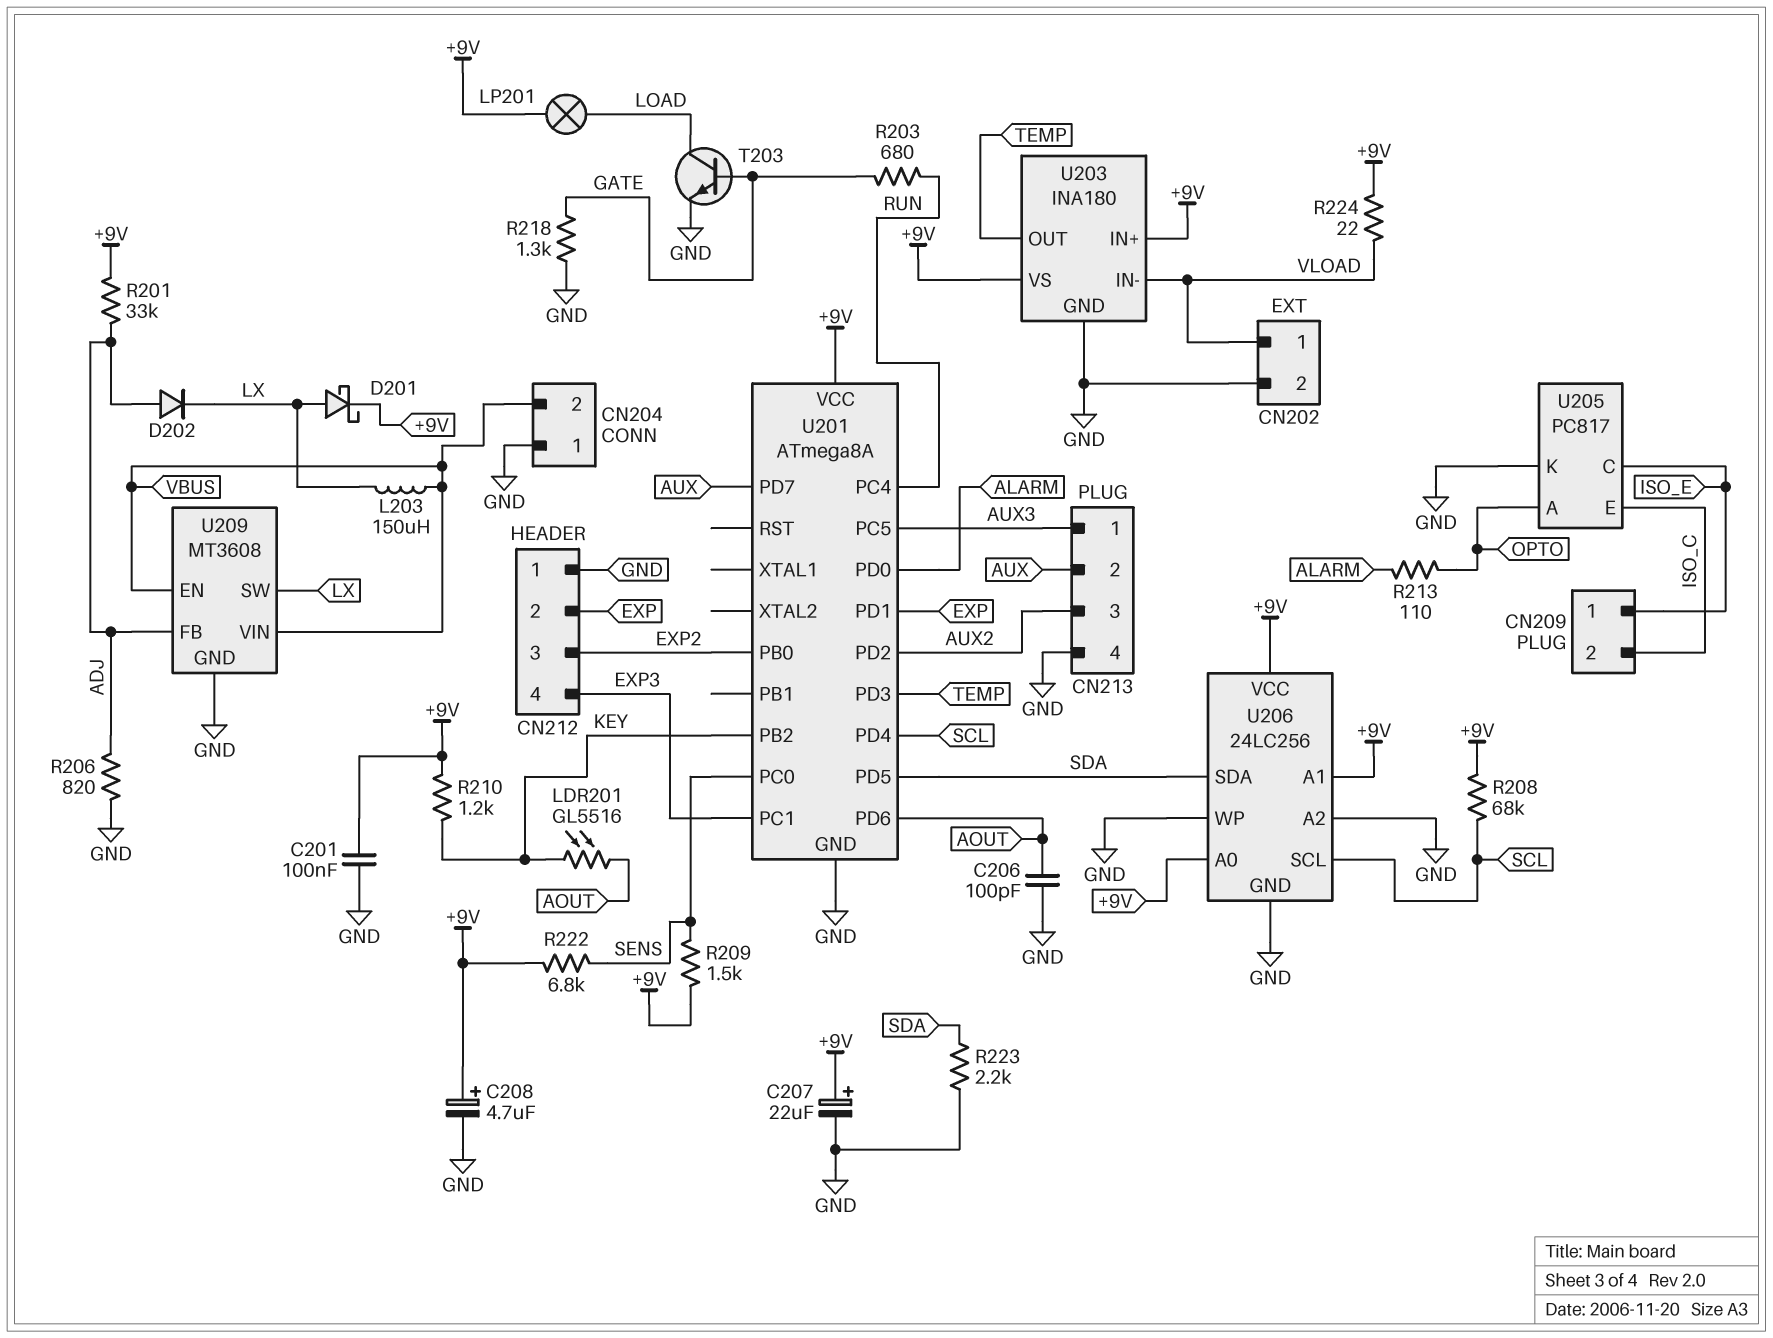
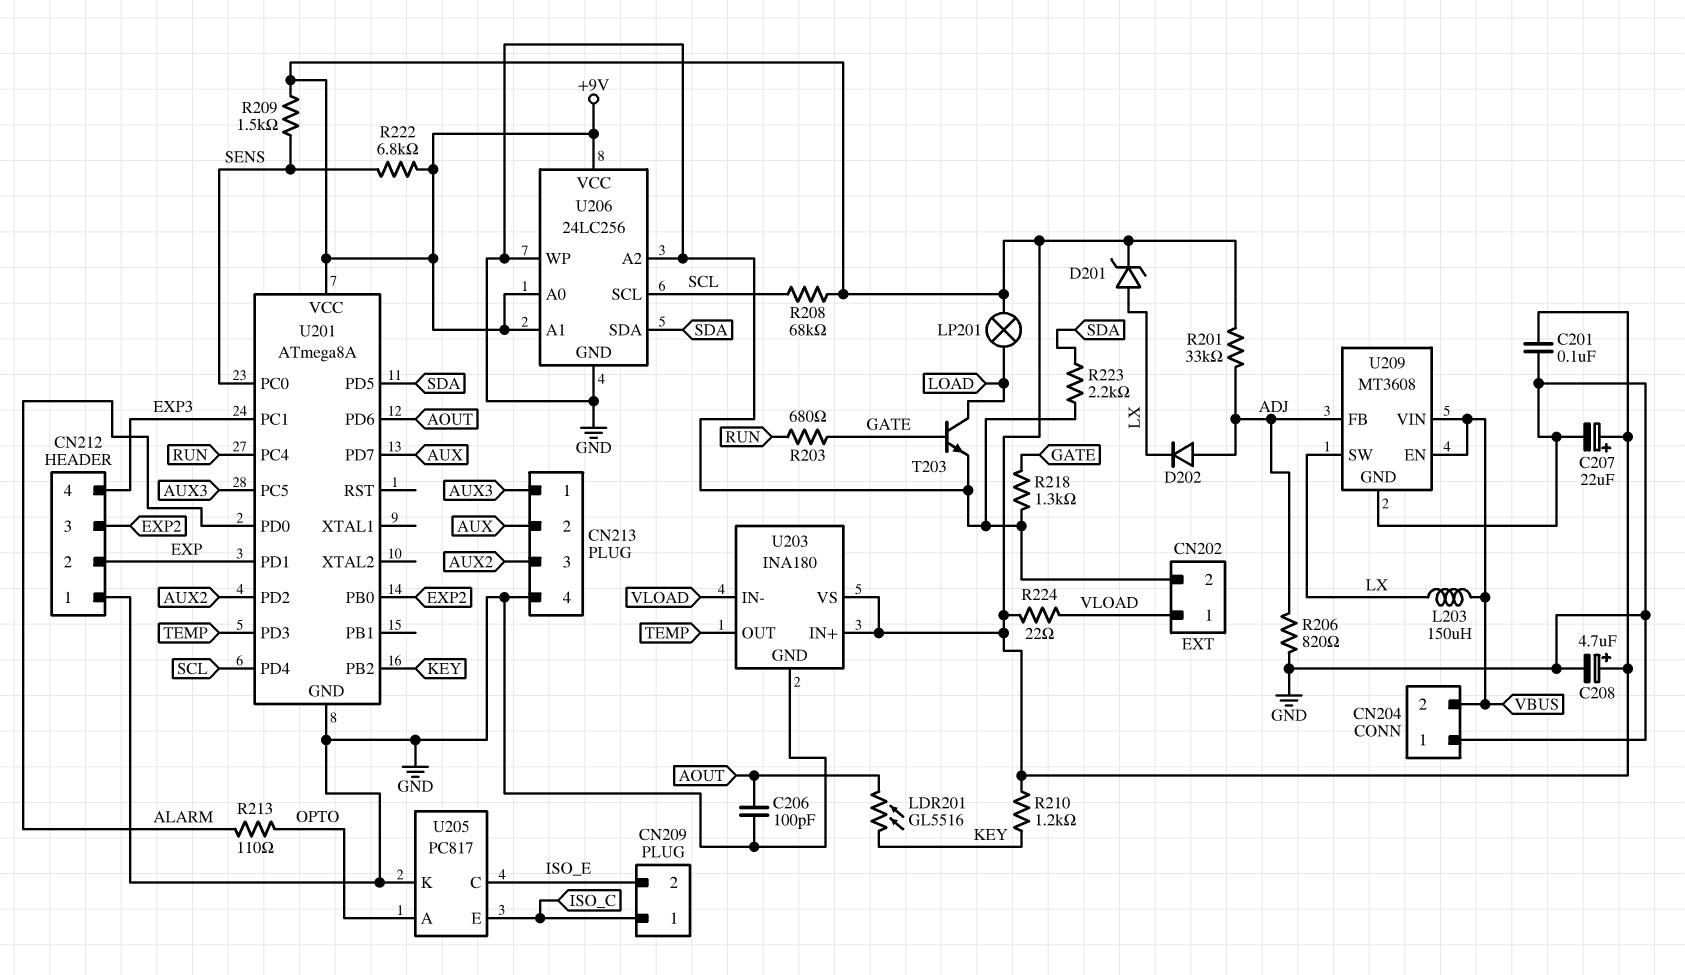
CN209 pin 1: ISO_E -> ISO_C
CN209 pin 2: ISO_C -> ISO_E
D201: schottky (A LX, K +9V) -> zener (A LX, K +9V)

